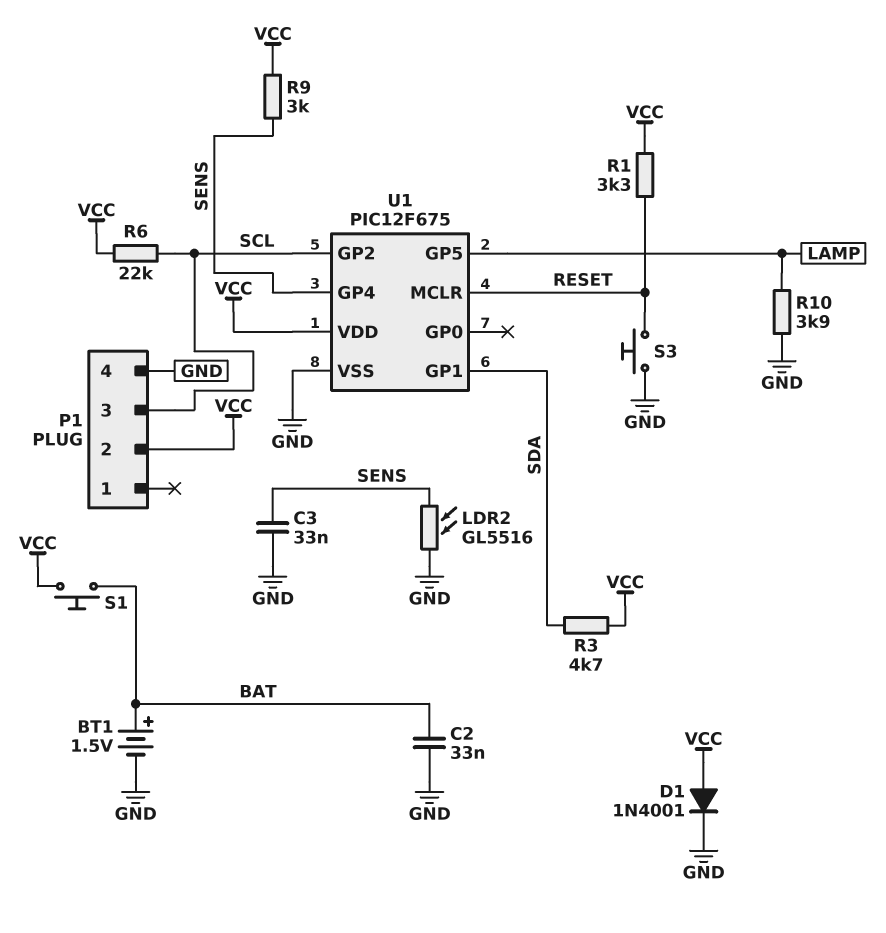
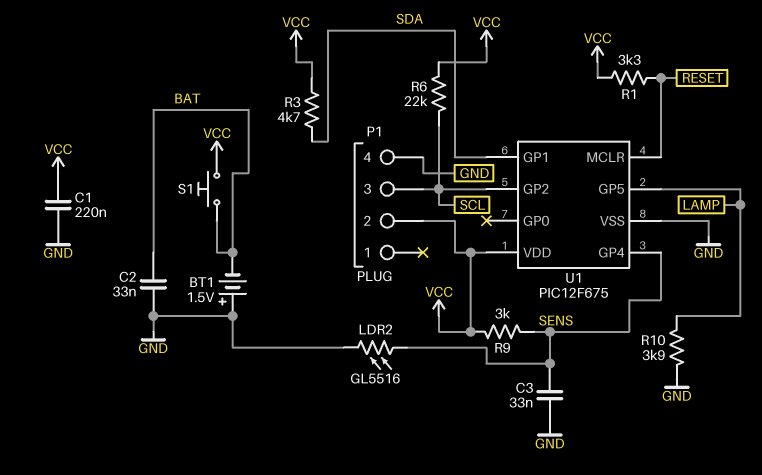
BT1: 1.5V (plus BAT, minus GND) -> 1.5V (plus GND, minus BAT)
C1: none -> 220nF (GND, VCC)
D1: diode 1N4001 (A VCC, K GND) -> none
S3: button (GND, RESET) -> none

